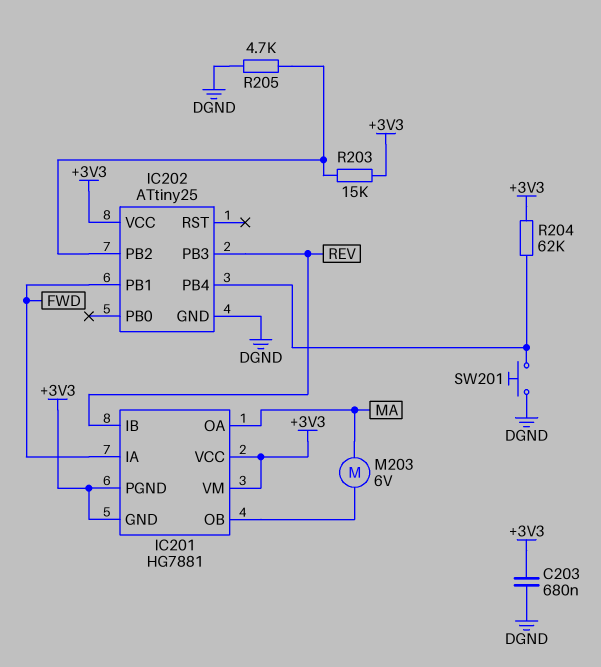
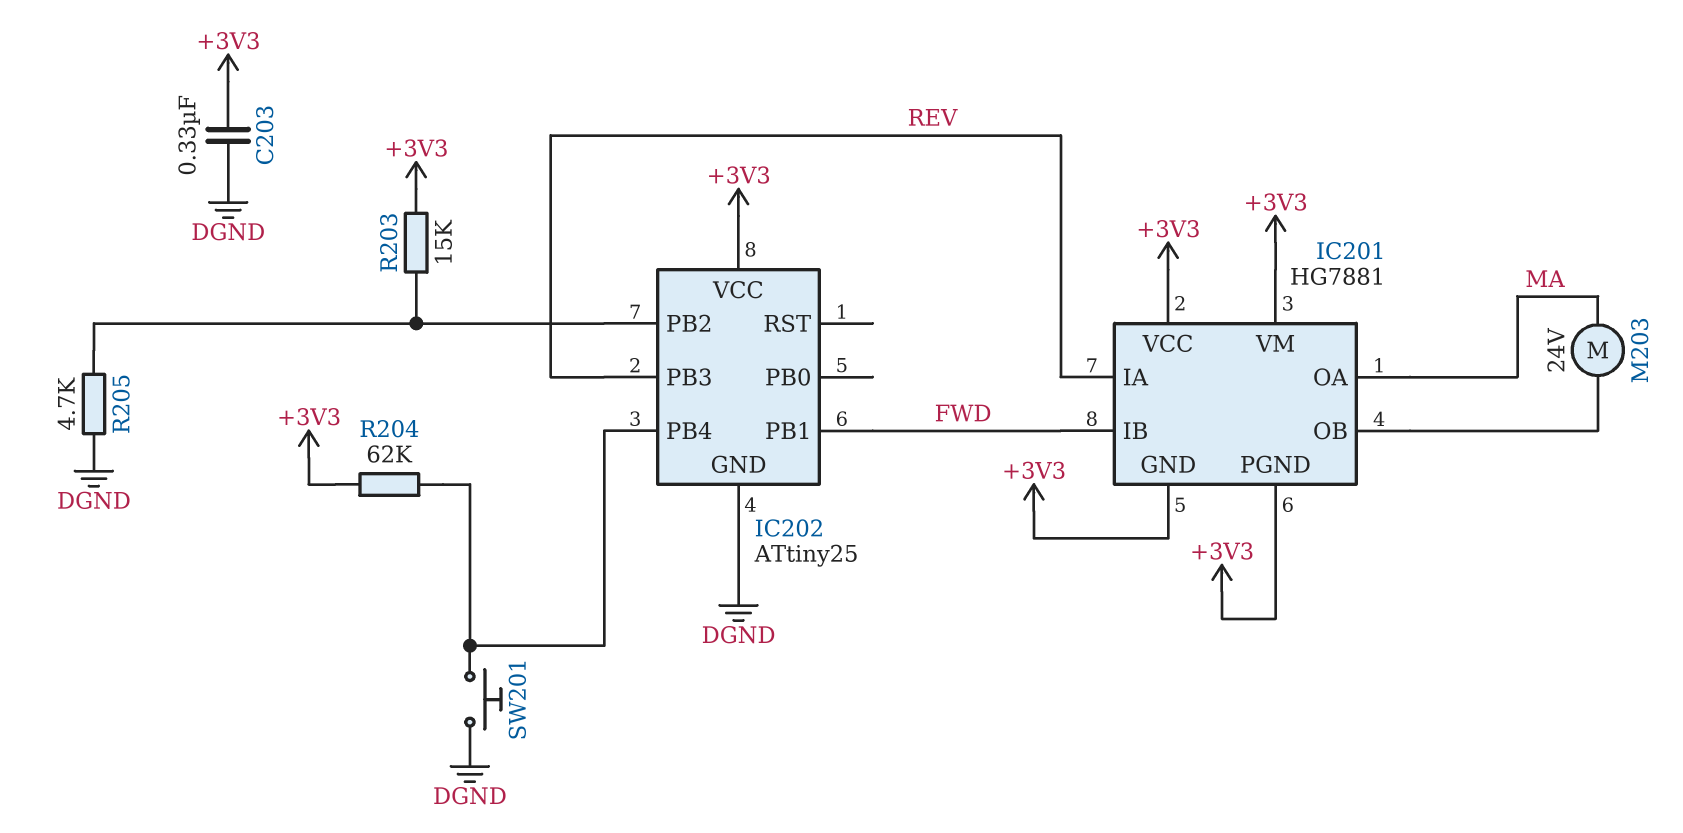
C203: 680nF (+3V3, DGND) -> 330nF (+3V3, DGND)
IC201 pin IA: FWD -> REV
IC201 pin IB: REV -> FWD
M203: motor 6V (IC201/OB, MA) -> motor 24V (IC201/OB, MA)

